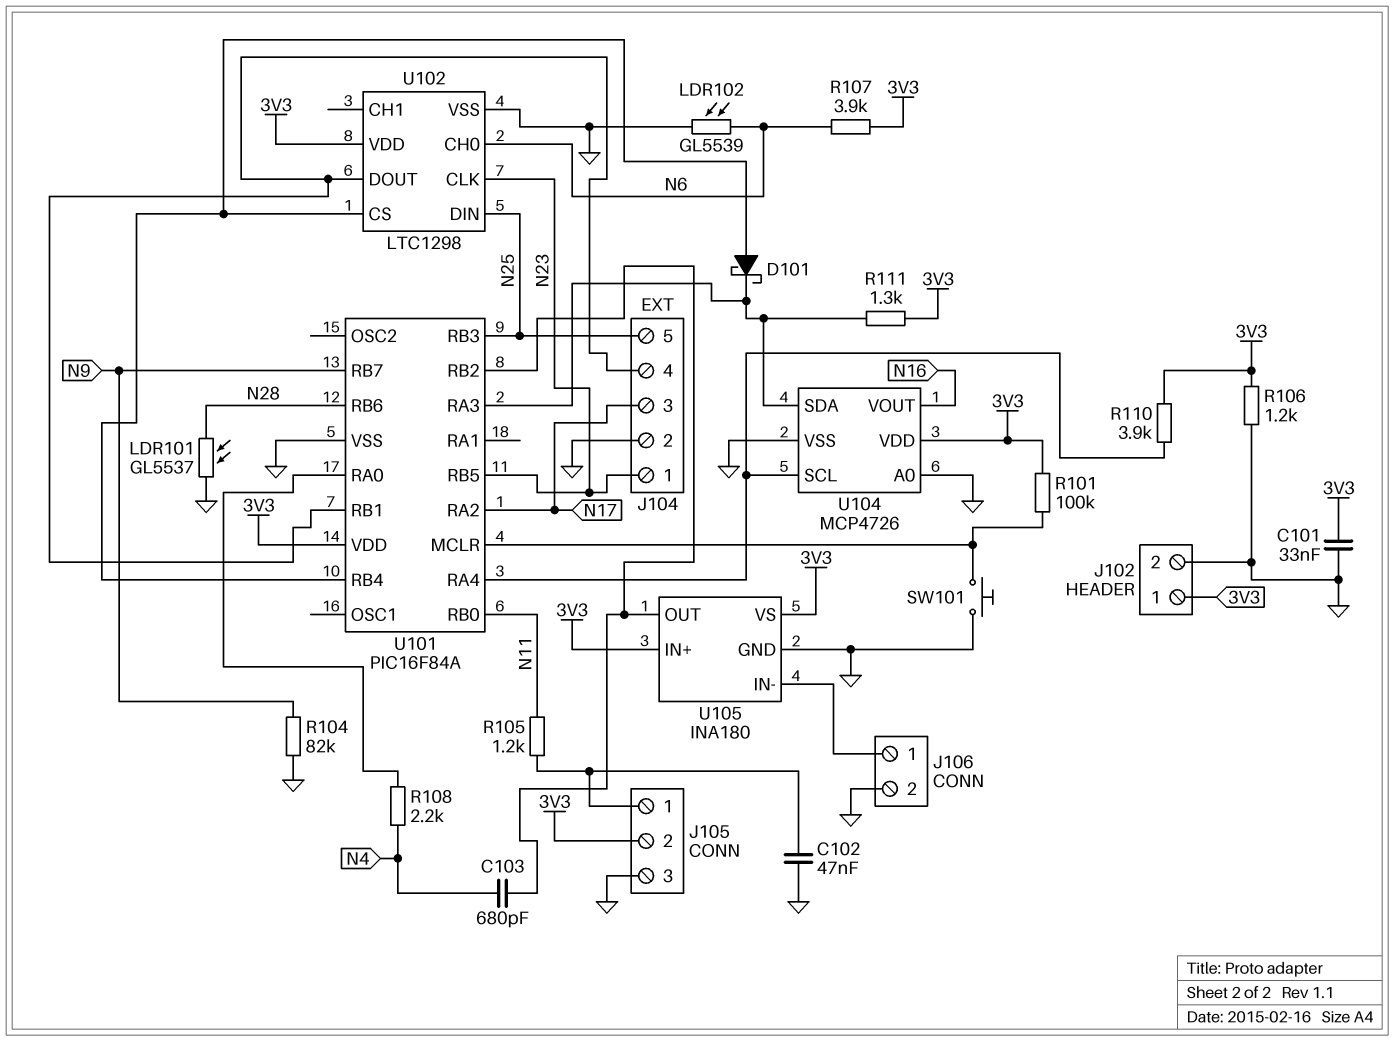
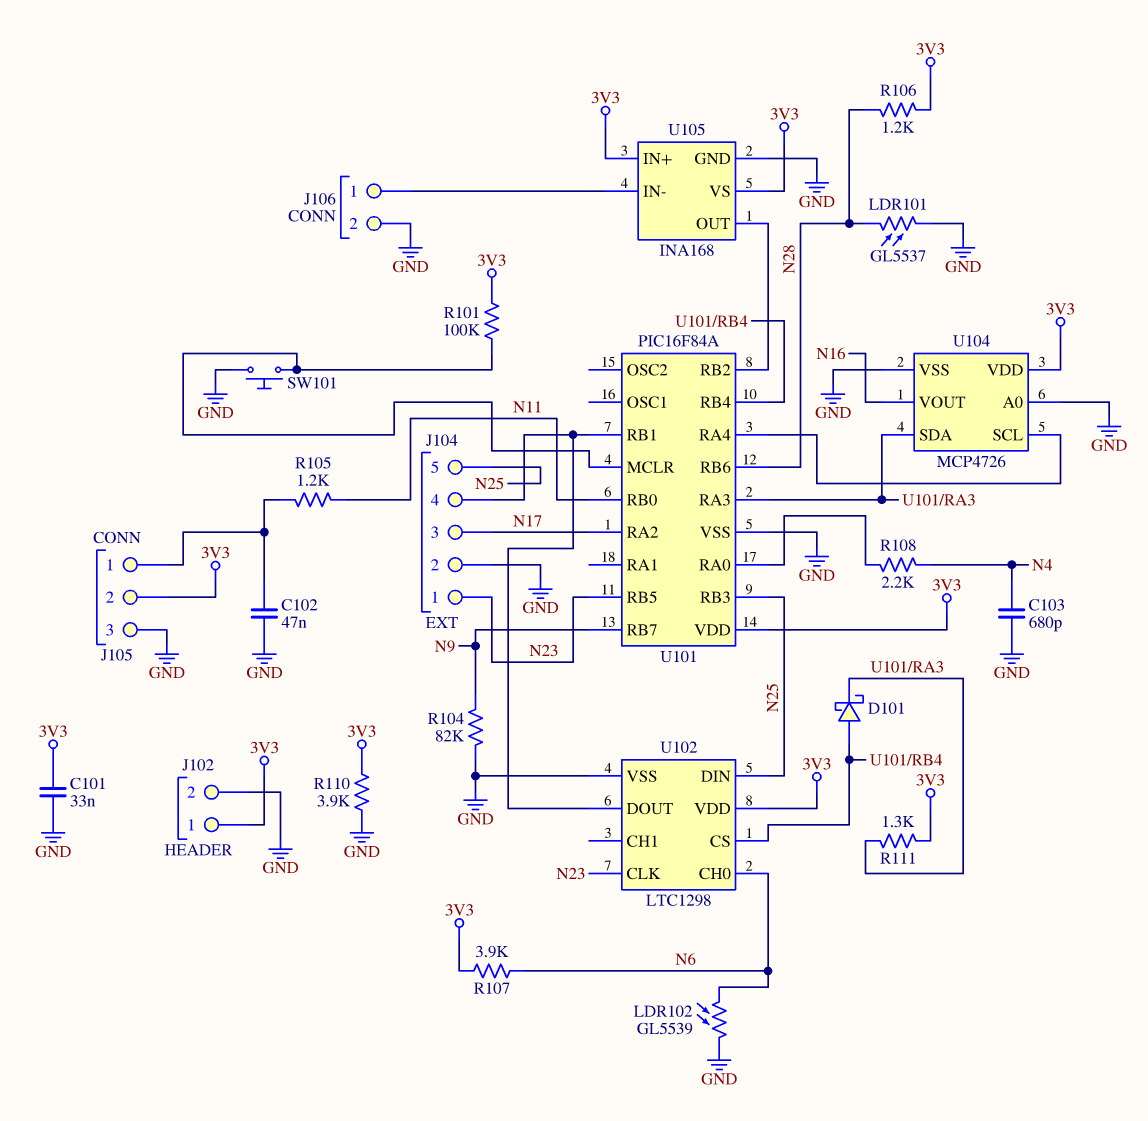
C103: 680pF (N4, U101/RB2) -> 680pF (GND, N4)
R106: 1.2k (3V3, GND) -> 1.2k (3V3, N28)
R110: 3.9k (3V3, U101/RA4) -> 3.9k (3V3, GND)
U105: INA180 -> INA168

